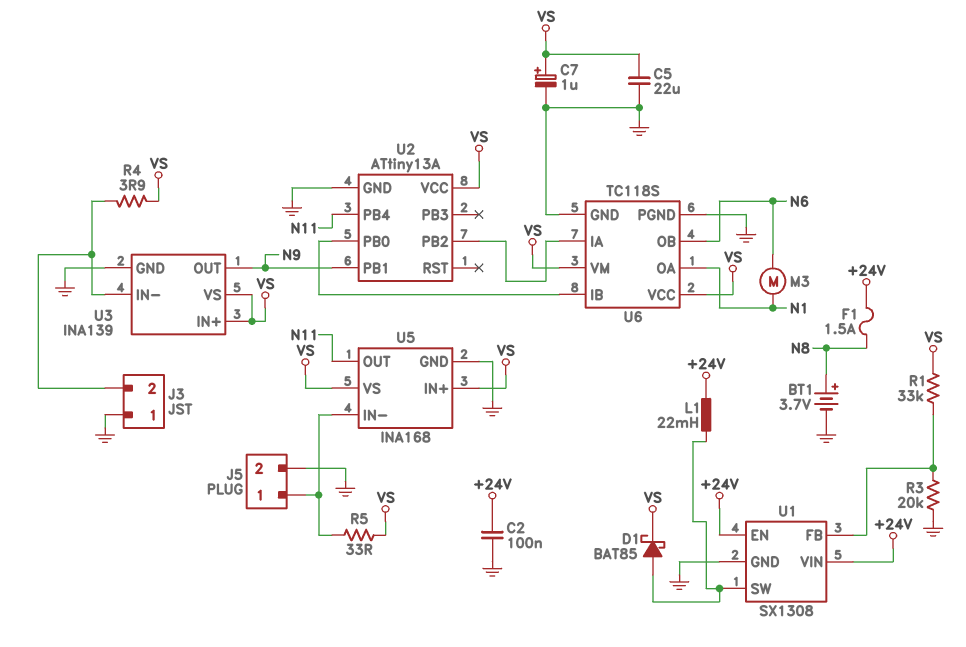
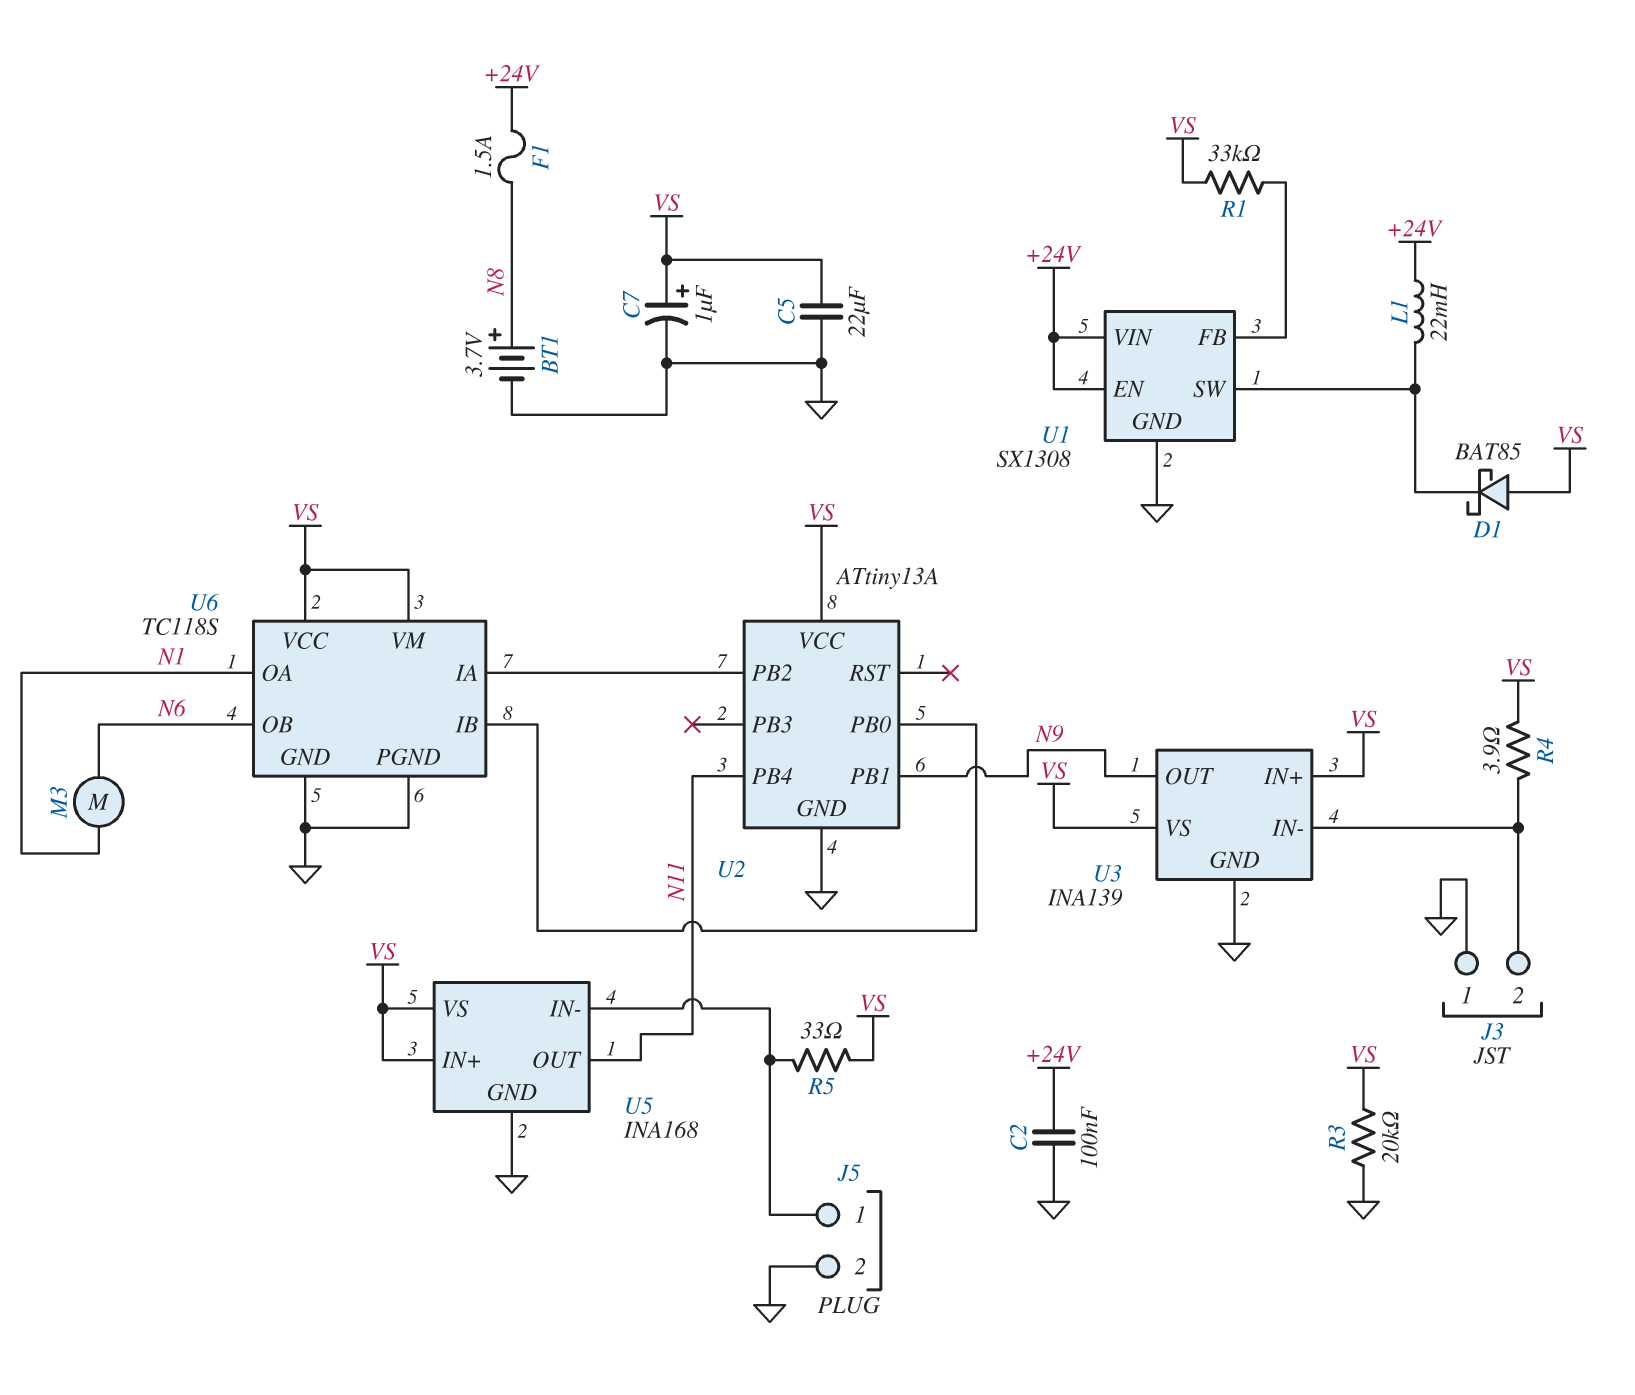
D1: schottky BAT85 (A U1/SW, K VS) -> schottky BAT85 (A VS, K U1/SW)
R3: 20k (GND, U1/FB) -> 20k (GND, VS)

